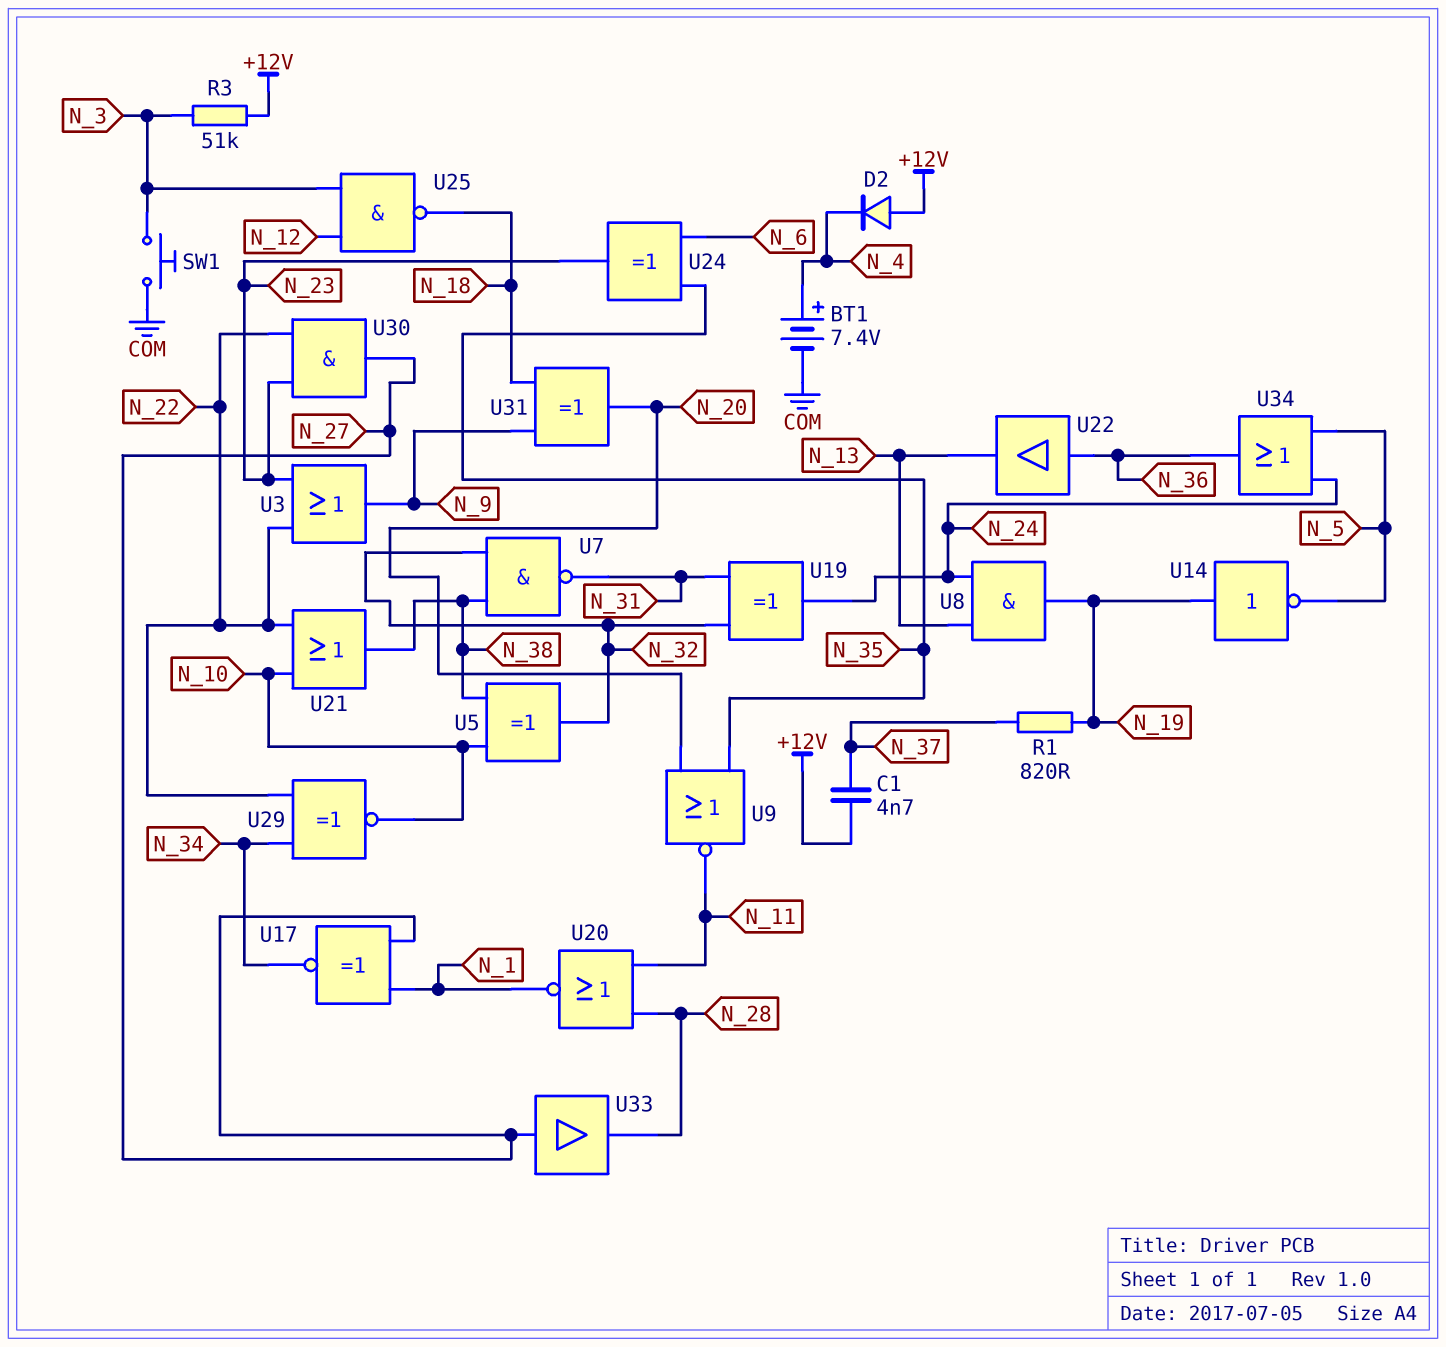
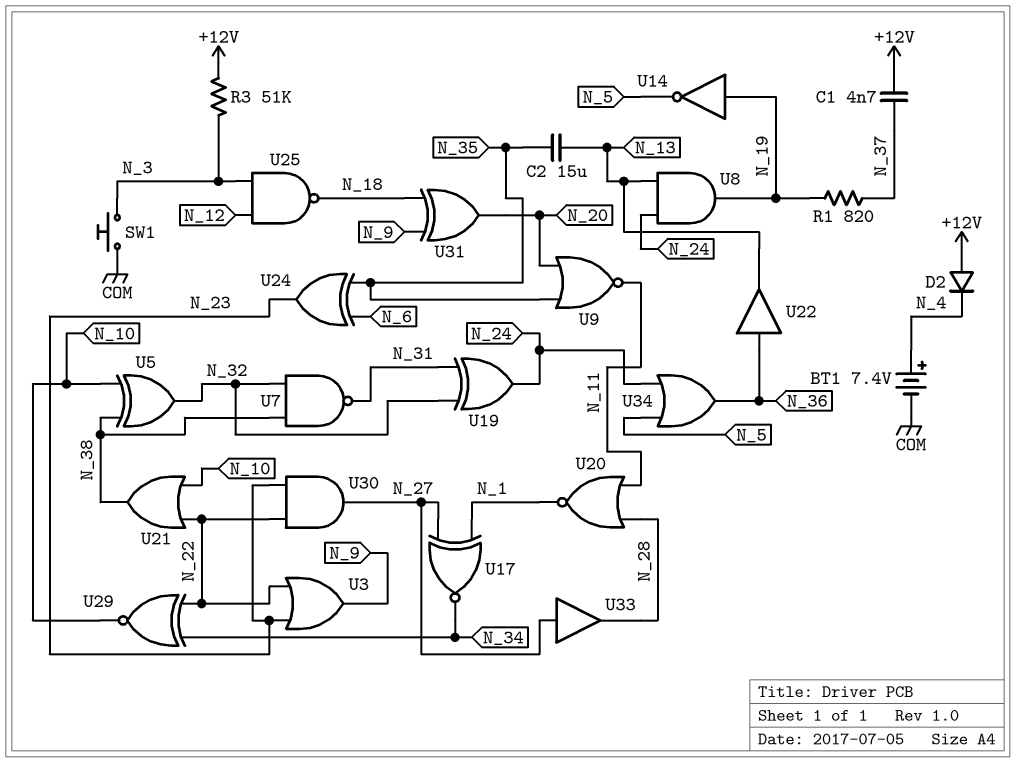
C2: none -> 15uF (N_13, N_35)

